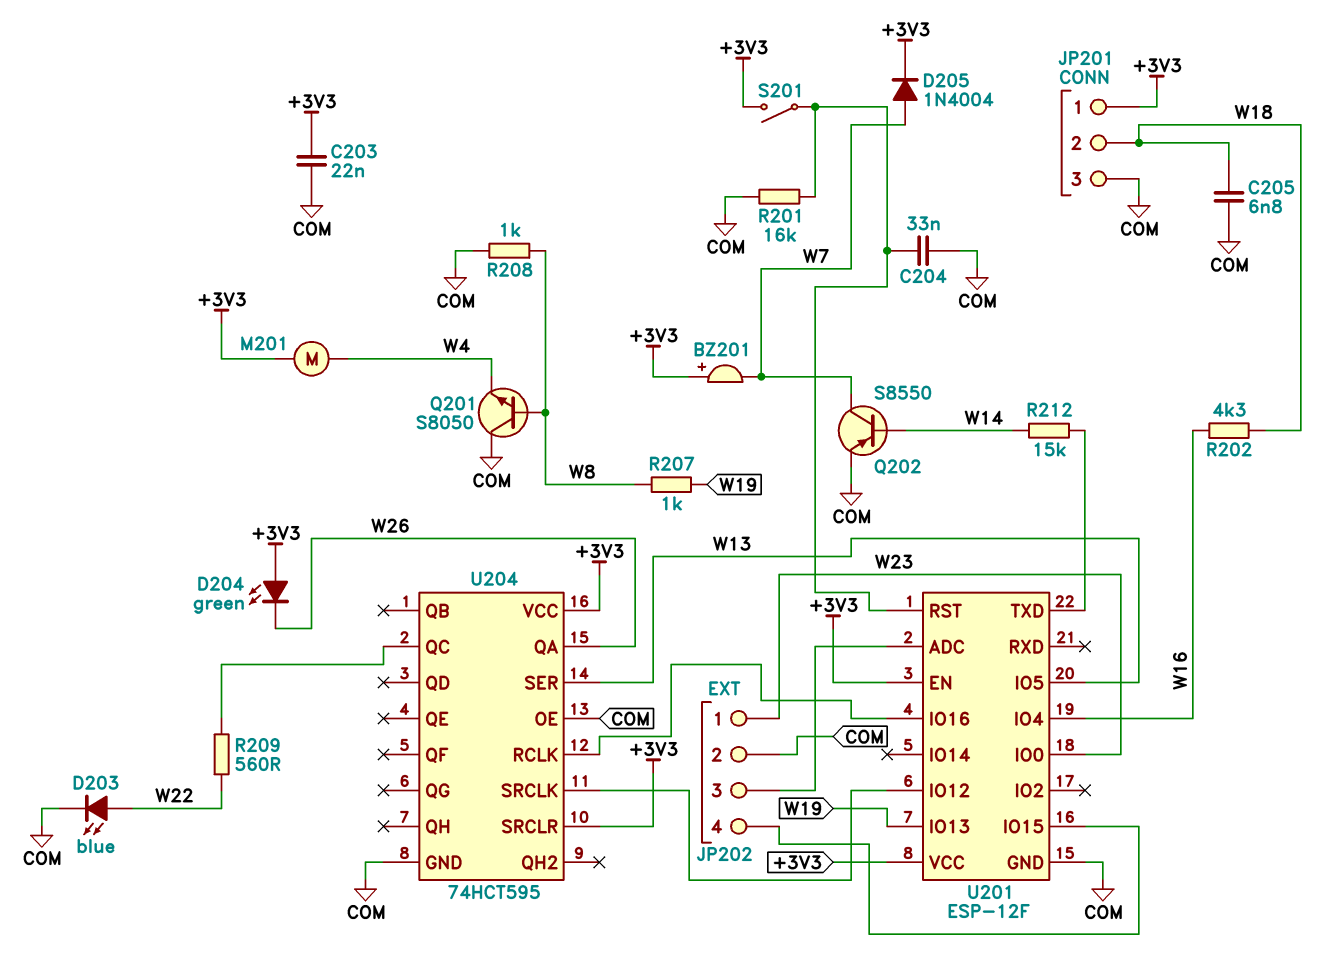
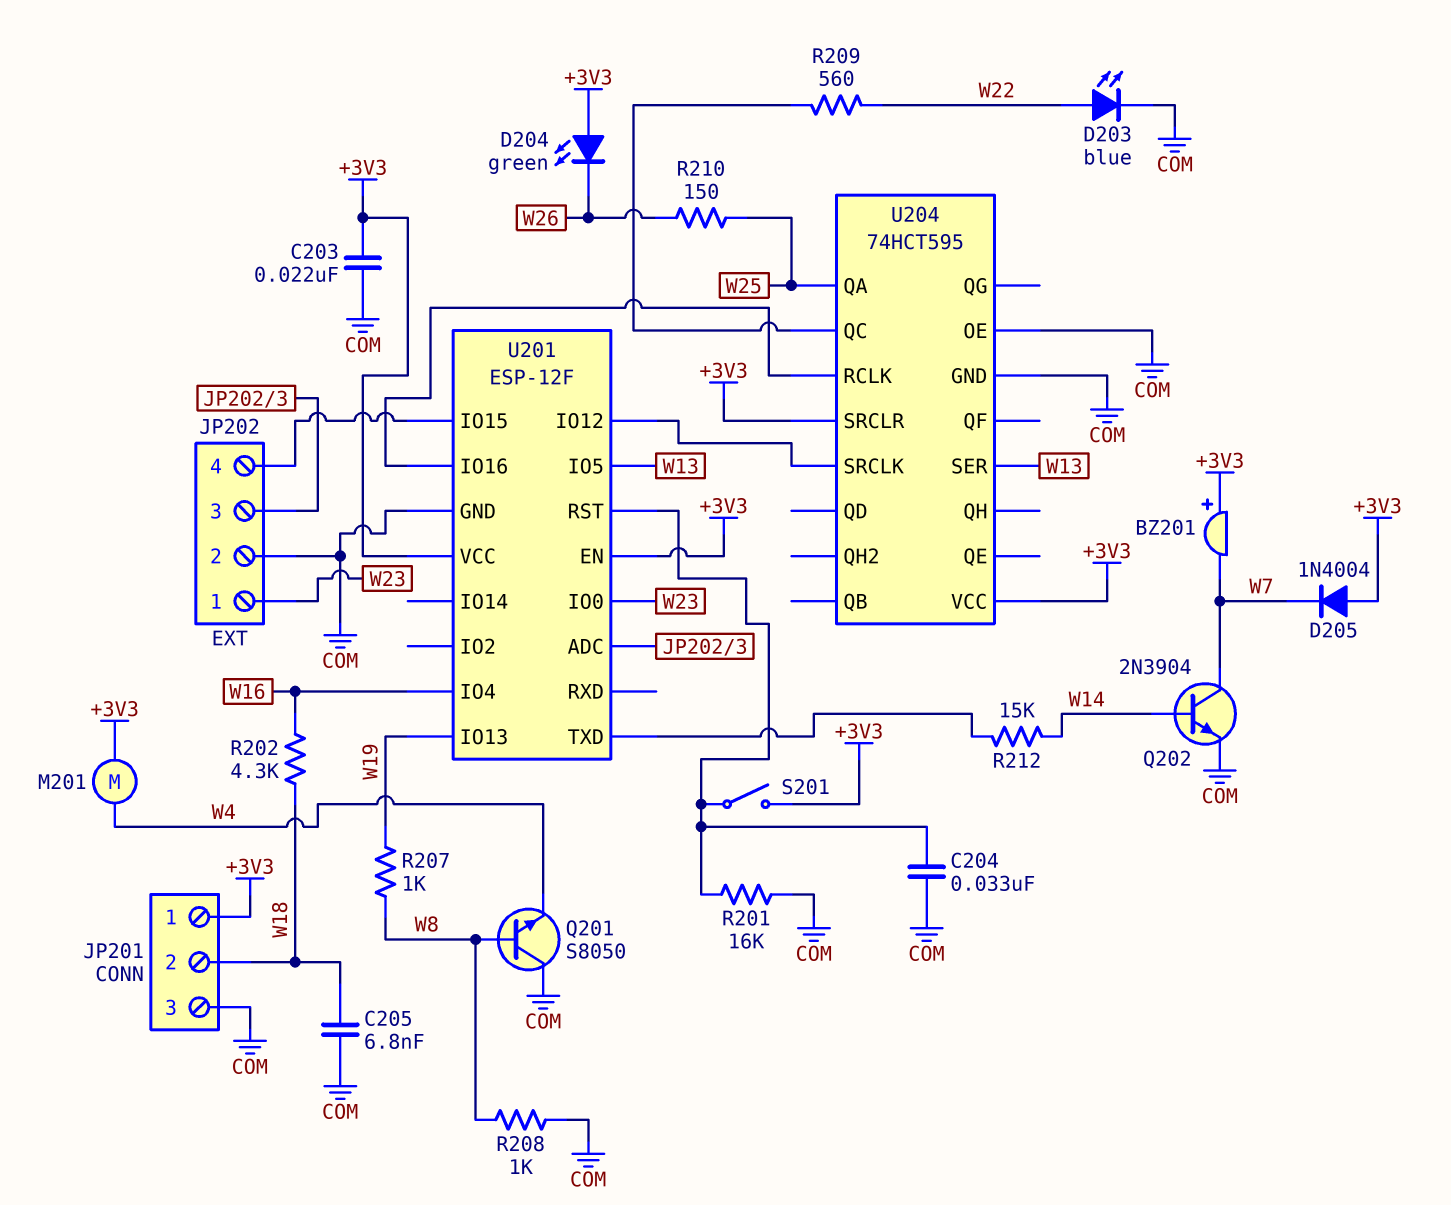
D205: diode 1N4004 (A W7, K +3V3) -> diode 1N4004 (A +3V3, K W7)
Q202: PNP S8550 (B W14, C W7, E COM) -> NPN 2N3904 (B W14, C W7, E COM)
R210: none -> 150 (W25, W26)
U204 pin QA: W26 -> W25

